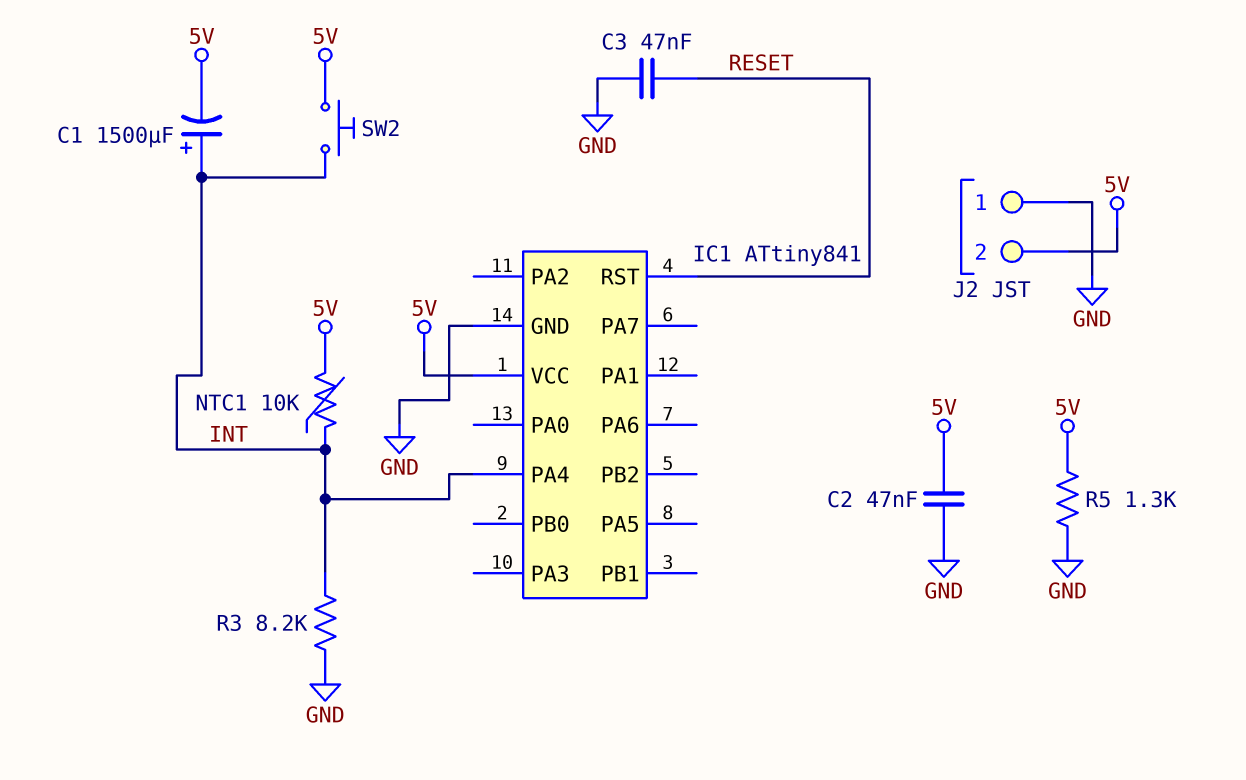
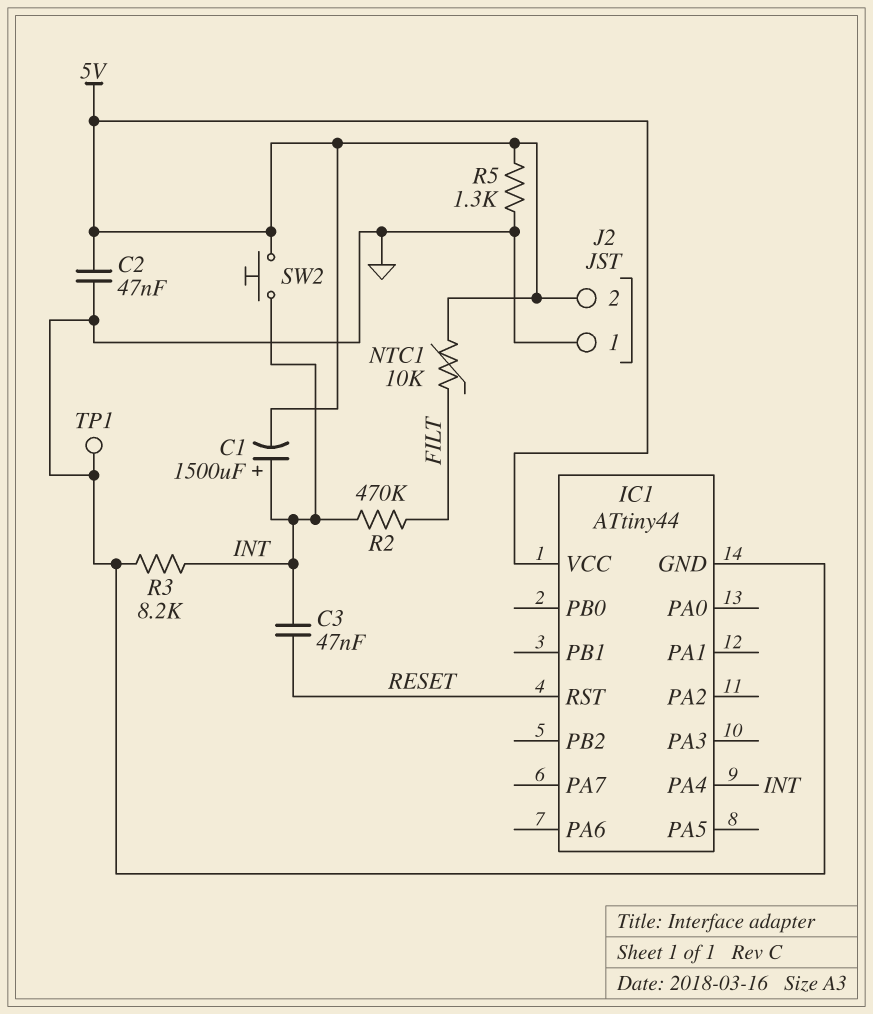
C3: 47nF (GND, RESET) -> 47nF (INT, RESET)
IC1: ATtiny841 -> ATtiny44
NTC1: 10k (5V, INT) -> 10k (5V, FILT)
R2: none -> 470k (FILT, INT)
TP1: none -> test point (GND)

